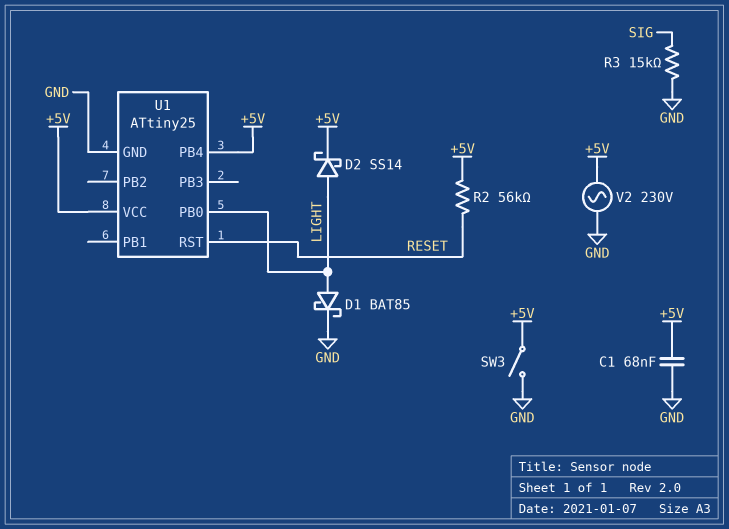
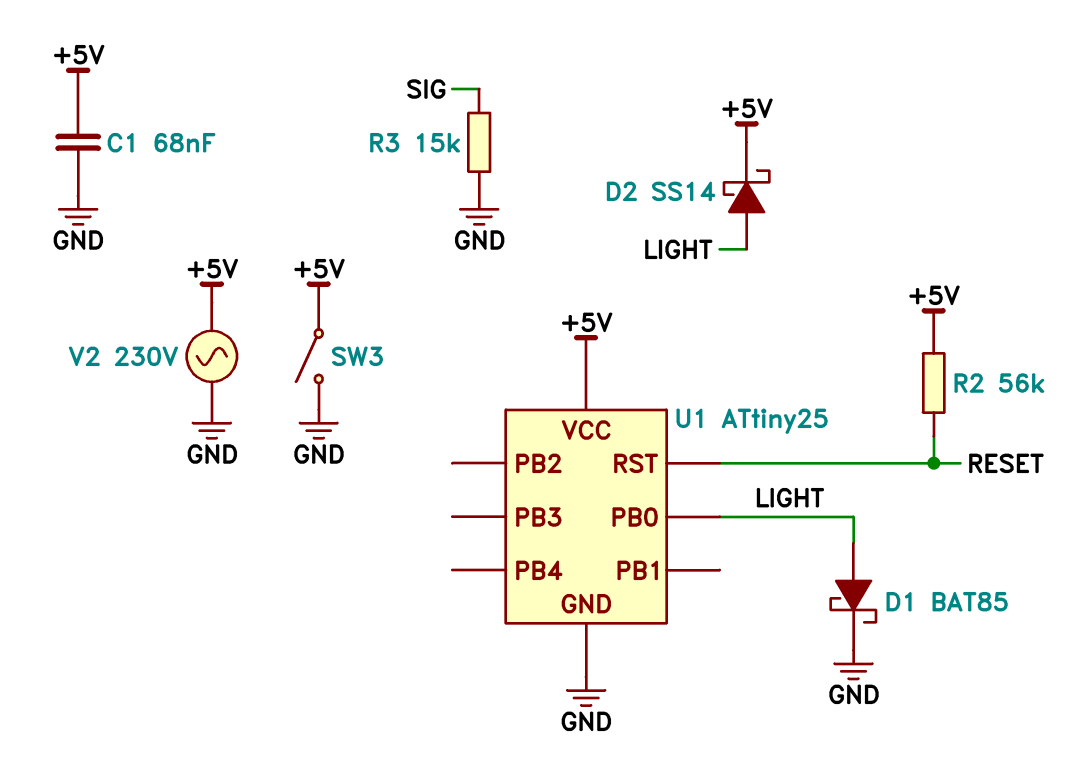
U1 pin PB4: +5V -> none

